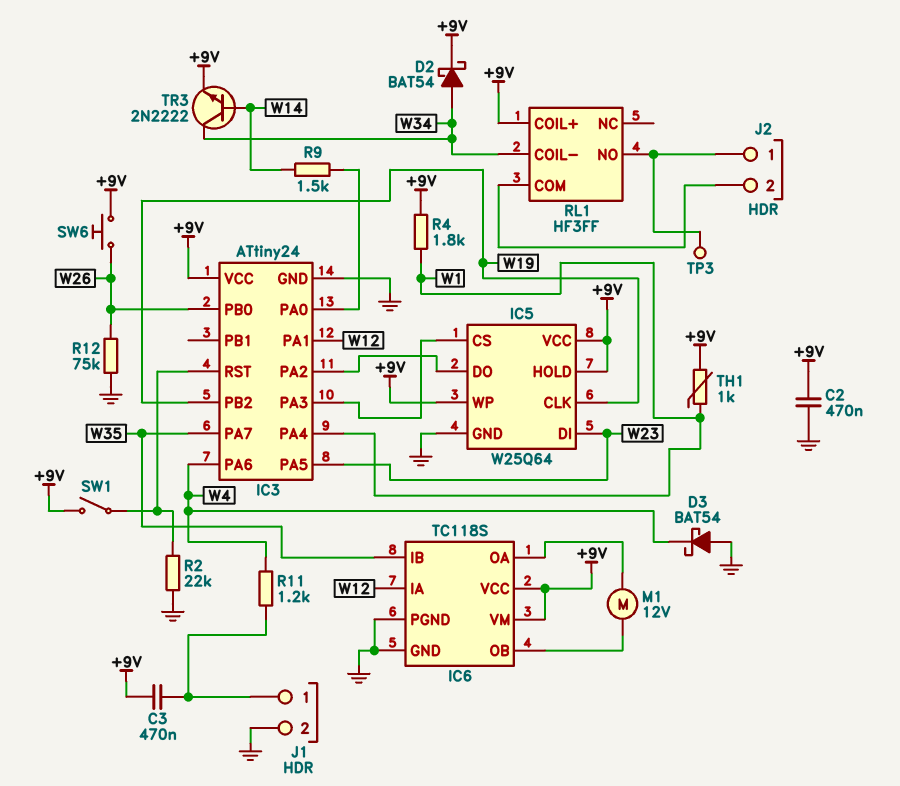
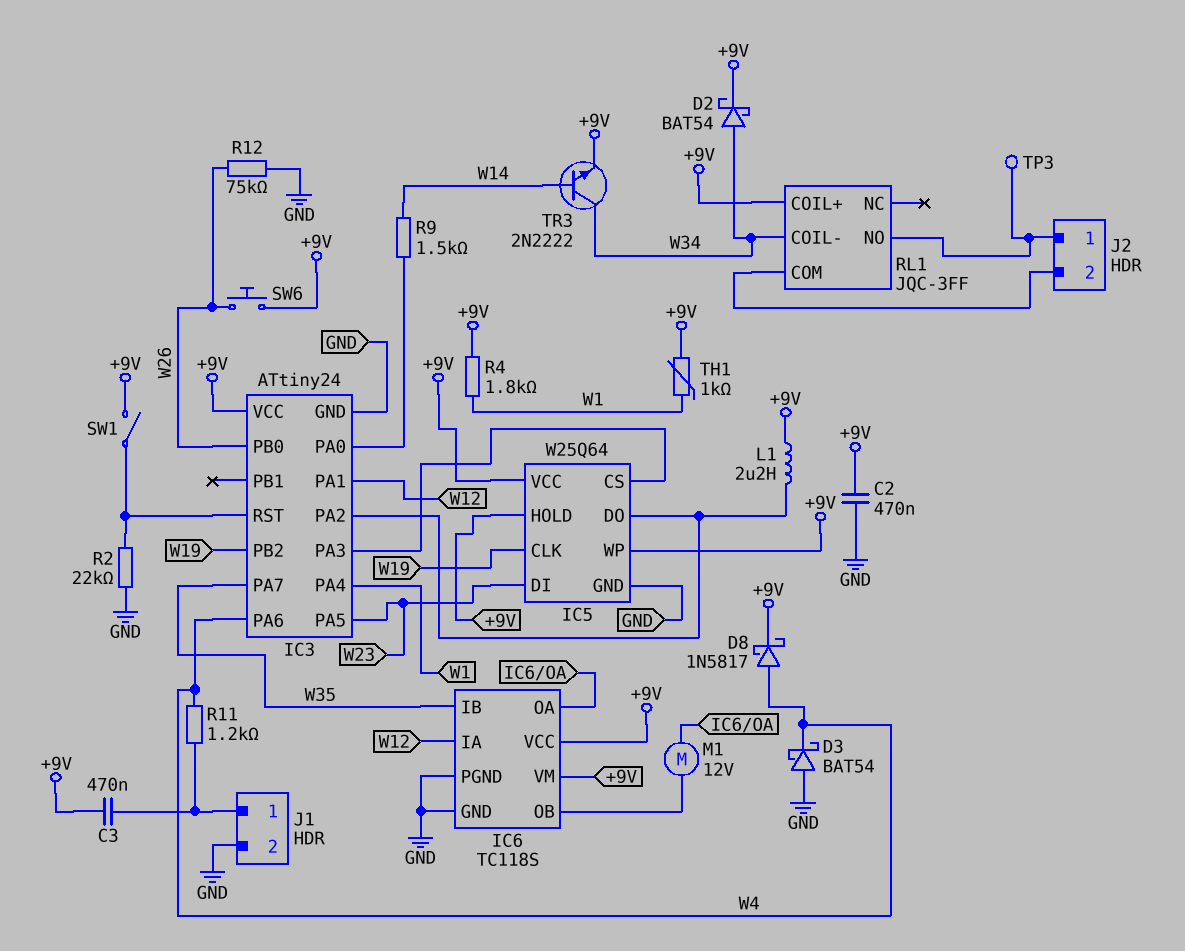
D8: none -> schottky 1N5817 (A W4, K +9V)
L1: none -> 2.2uH (+9V, IC3/PA2)
RL1: HF3FF -> JQC-3FF

